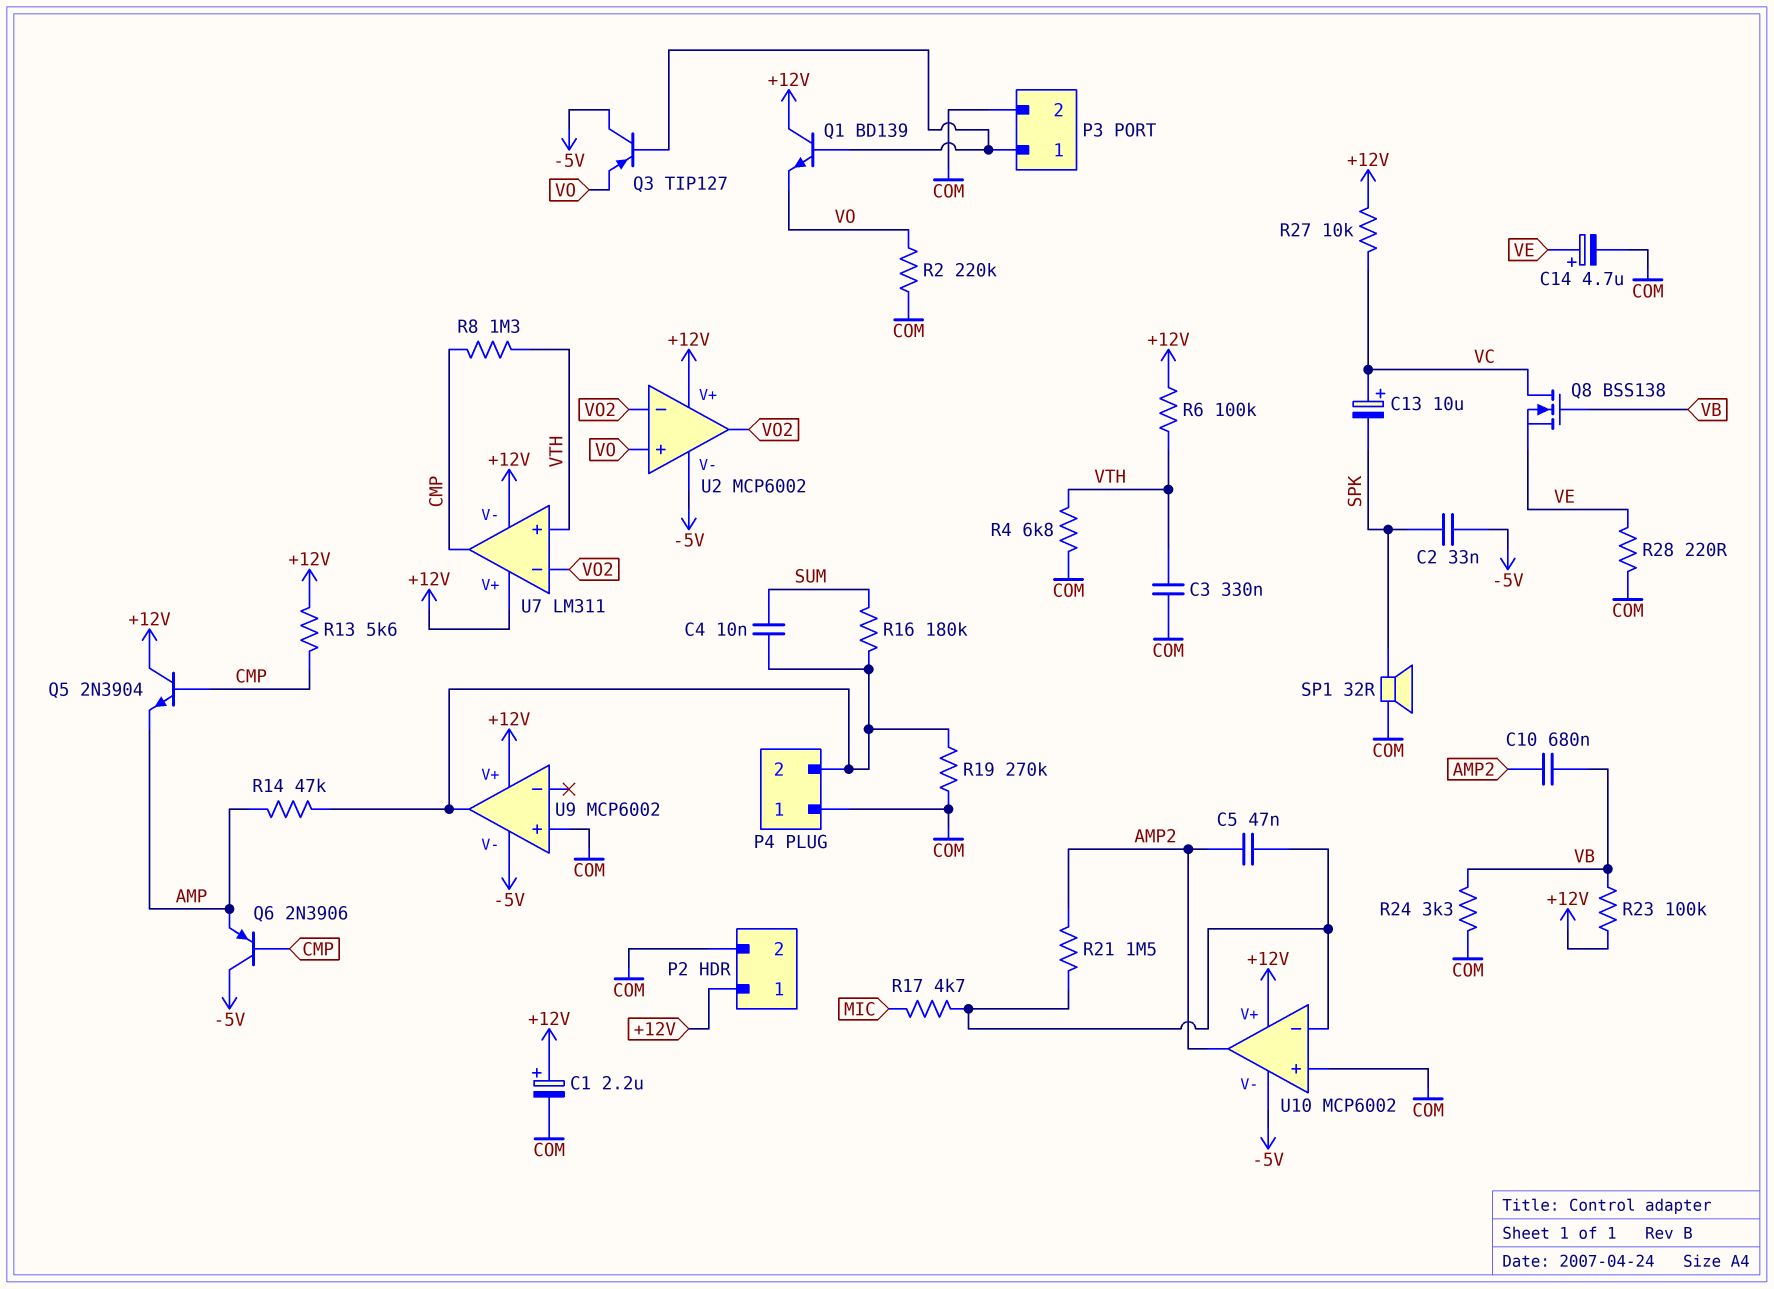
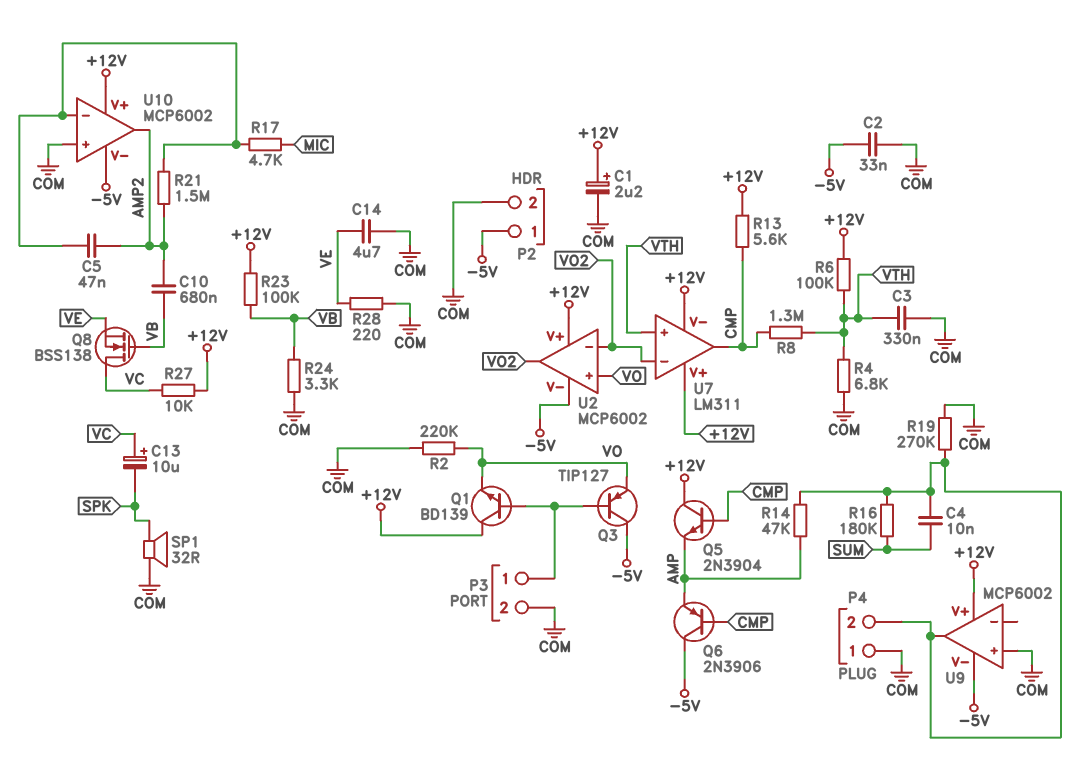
C2: 33nF (-5V, SPK) -> 33nF (-5V, COM)
C14: 4.7uF (plus VE, minus COM) -> 4.7uF (COM, VE)
P2 pin 1: +12V -> -5V

